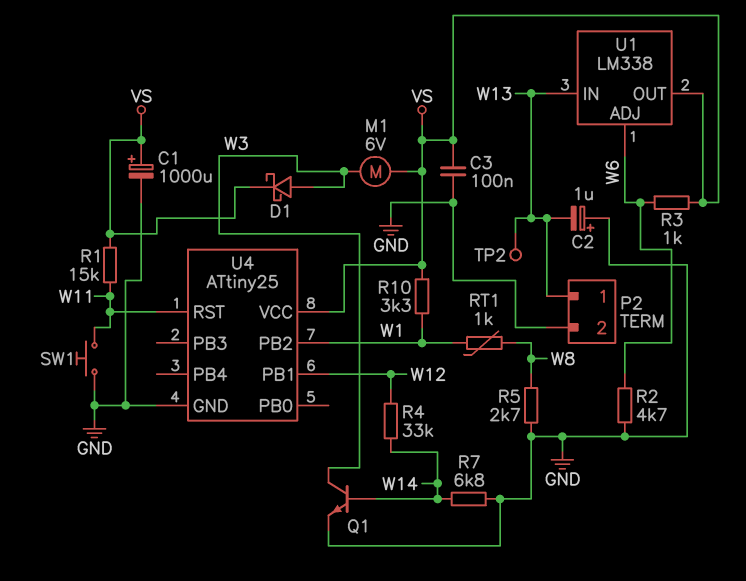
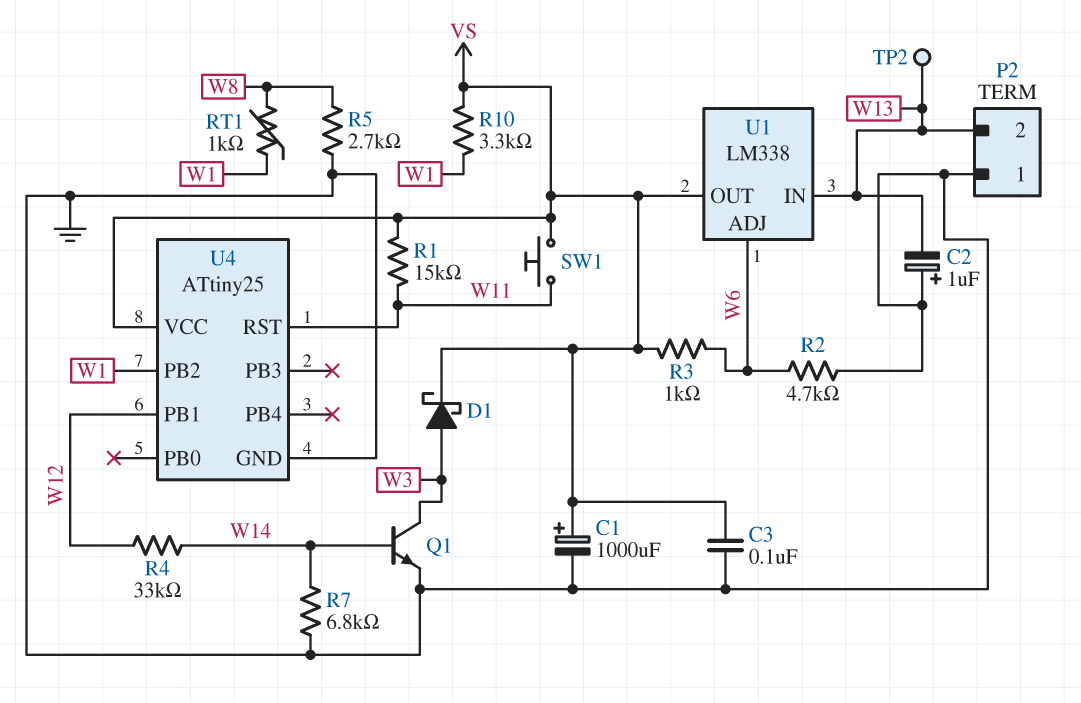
M1: motor 6V (VS, W3) -> none
P2 pin 1: W13 -> GND
P2 pin 2: GND -> W13
SW1: button (GND, W11) -> button (VS, W11)

